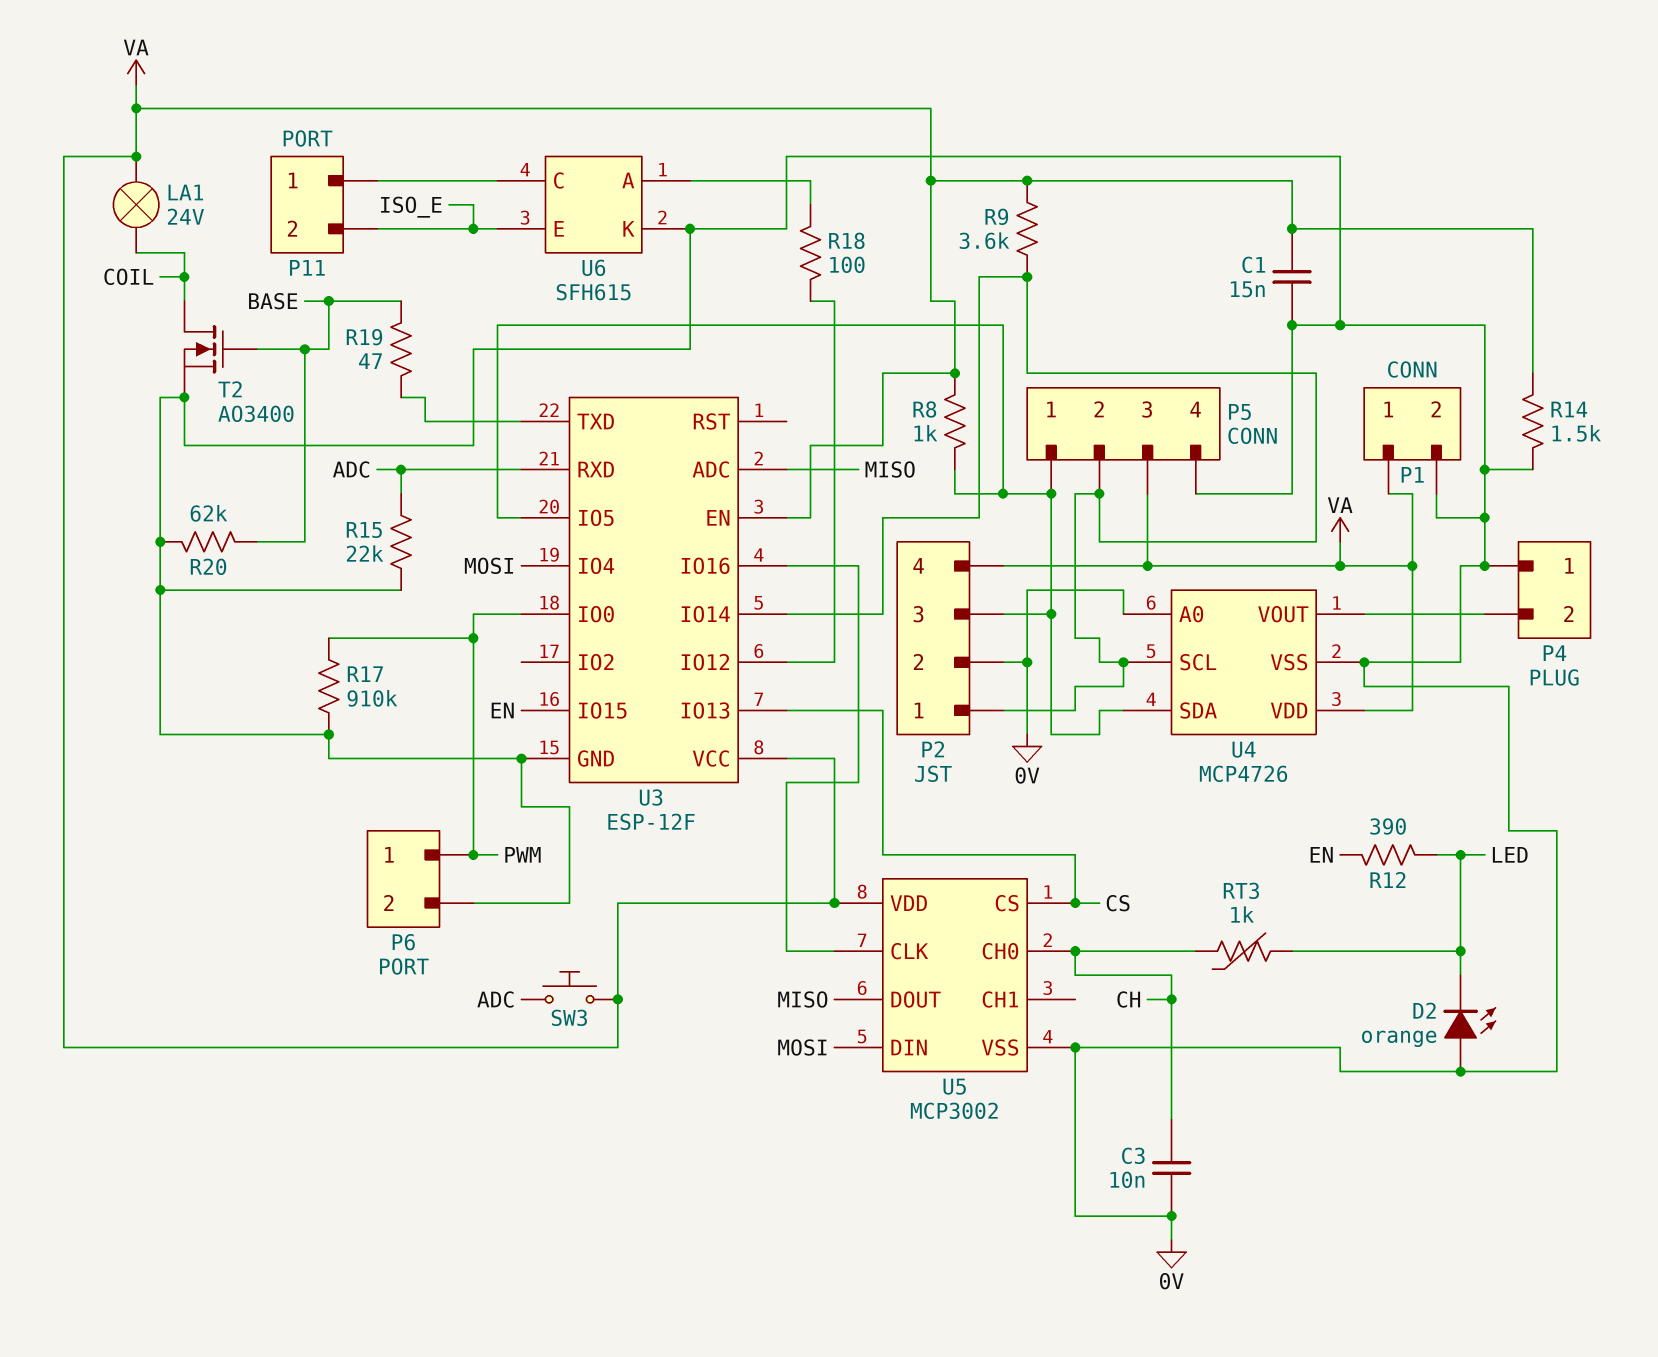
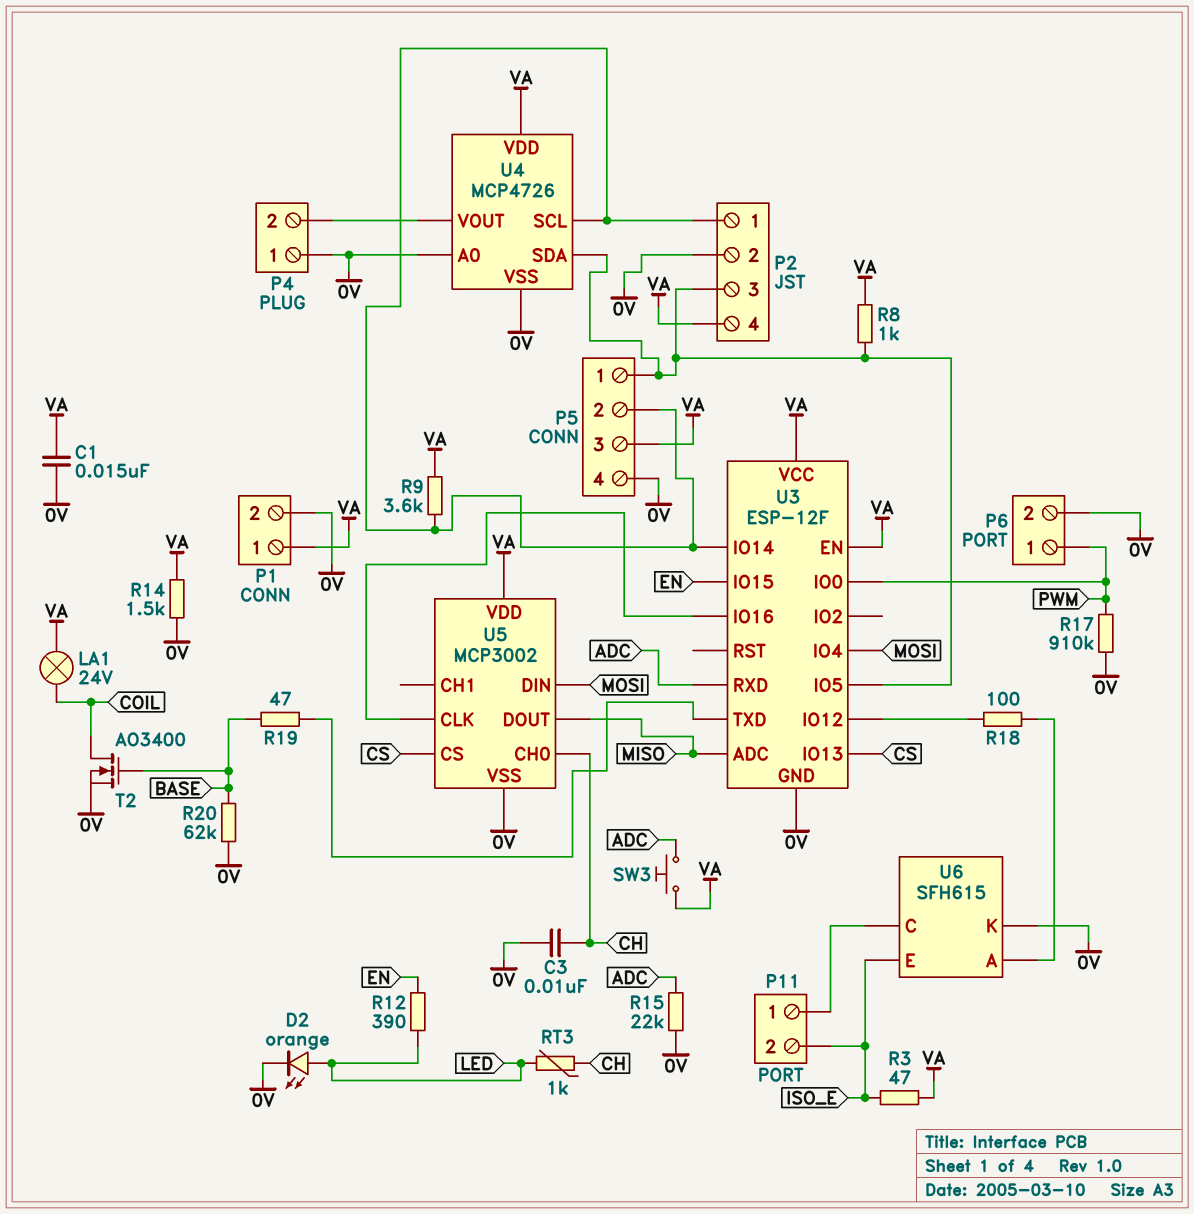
D2: LED orange (A 0V, K LED) -> LED orange (A LED, K 0V)
R3: none -> 47 (ISO_E, VA)

